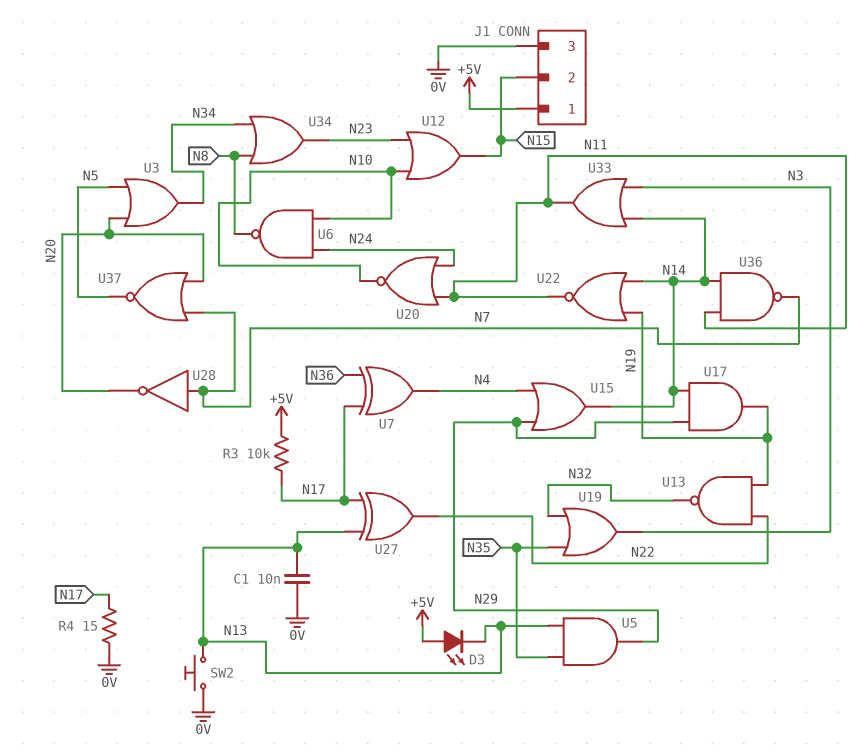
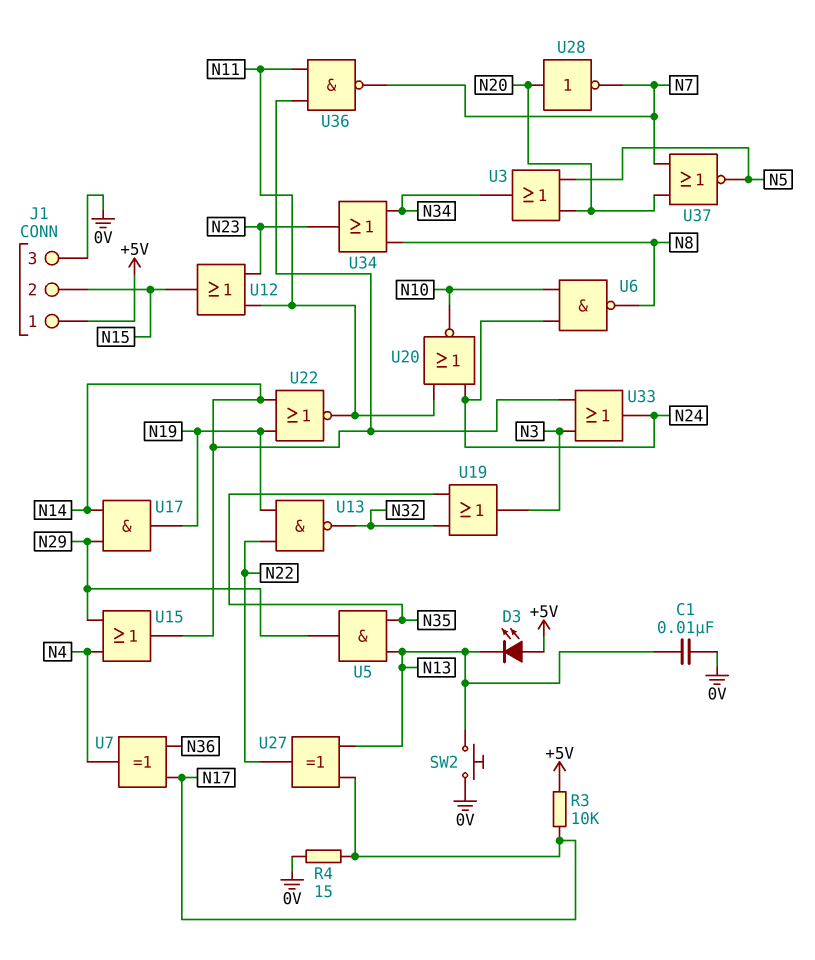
U12: OR (in N10, in N23, out N15) -> OR (in N11, in N23, out N15)
U28: NOT (in N7, out N20) -> NOT (in N20, out N7)
U33: OR (in N3, in N14, out N11) -> OR (in N3, in N14, out N24)

